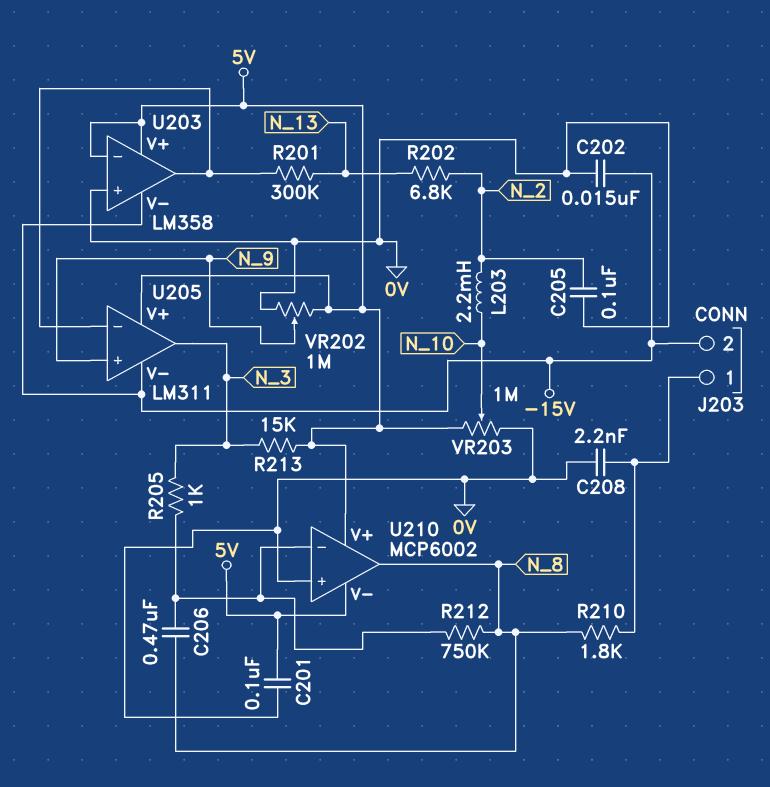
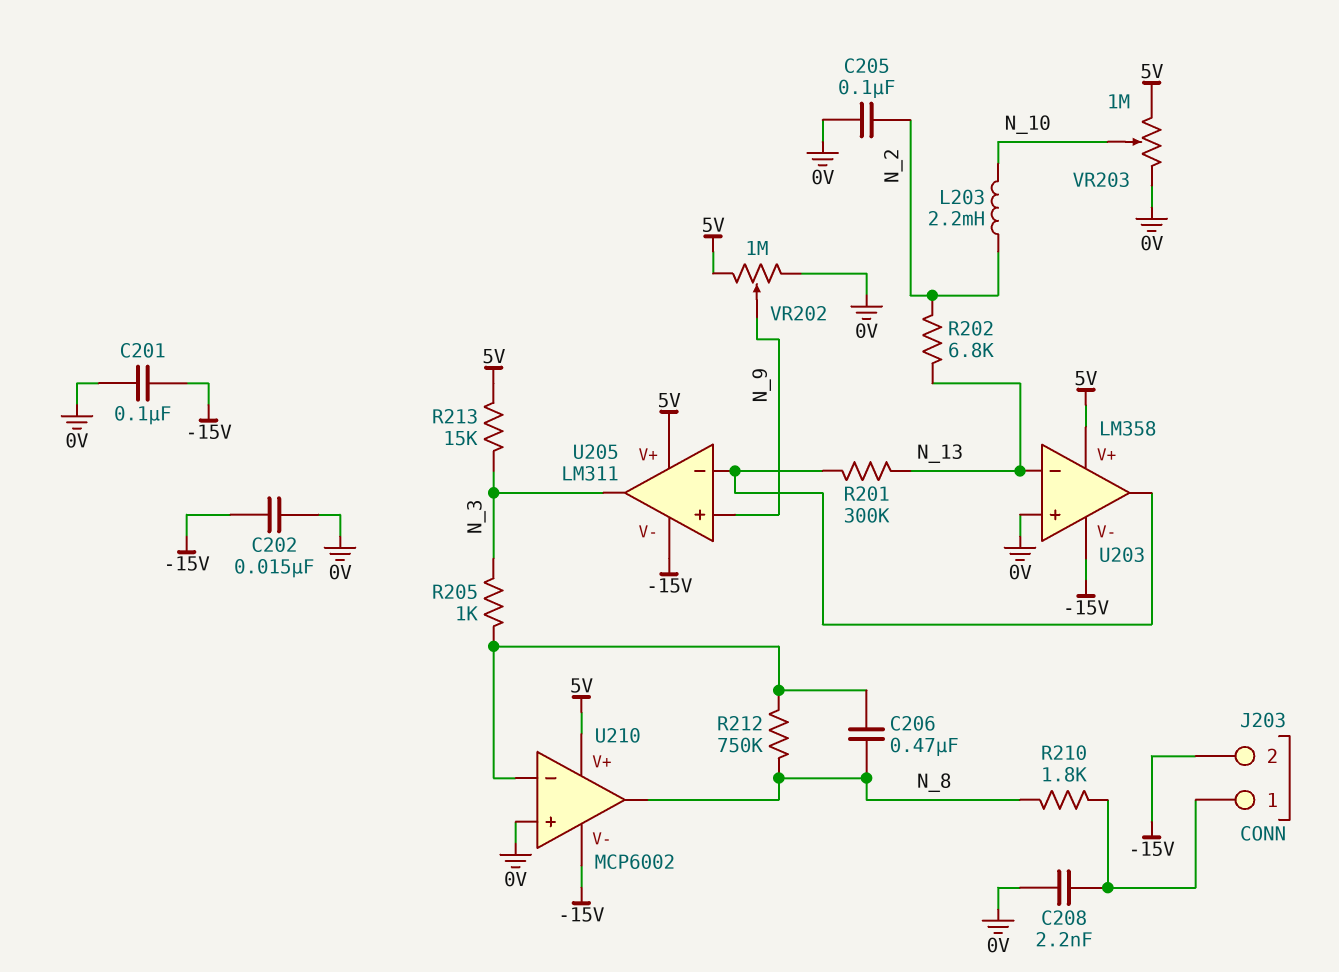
C201: 100nF (0V, 5V) -> 100nF (-15V, 0V)
U203 pin in-: 5V -> N_13
U210 pin V-: 5V -> -15V

